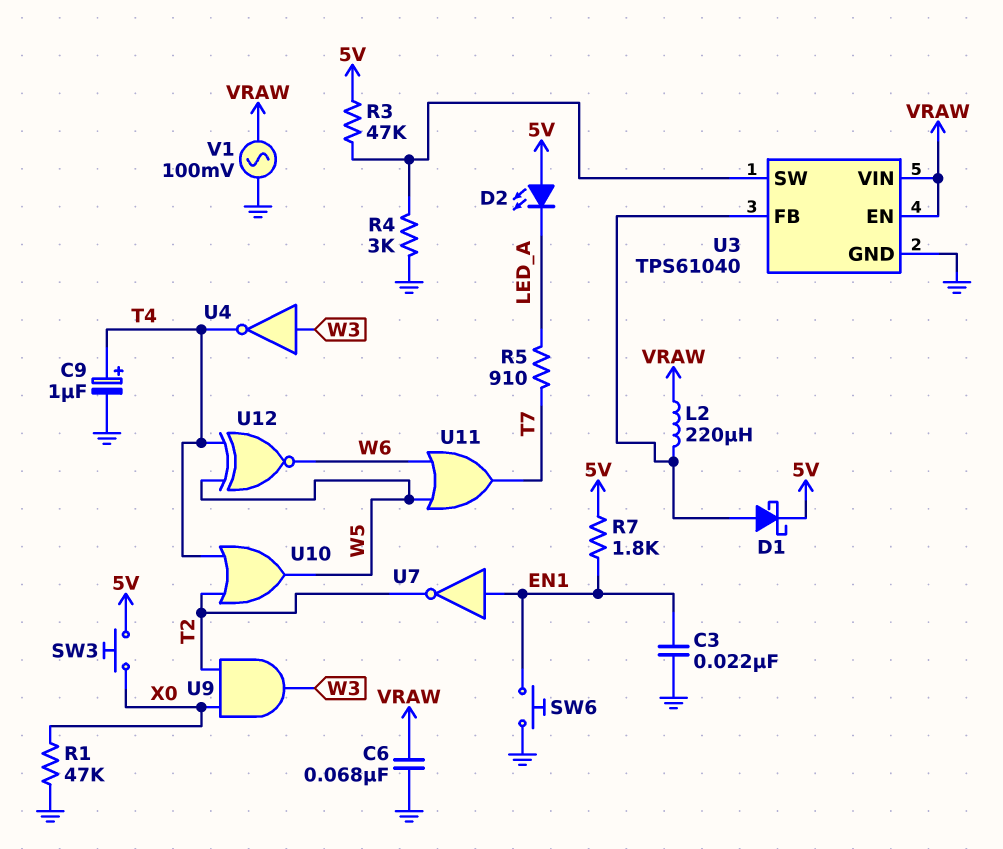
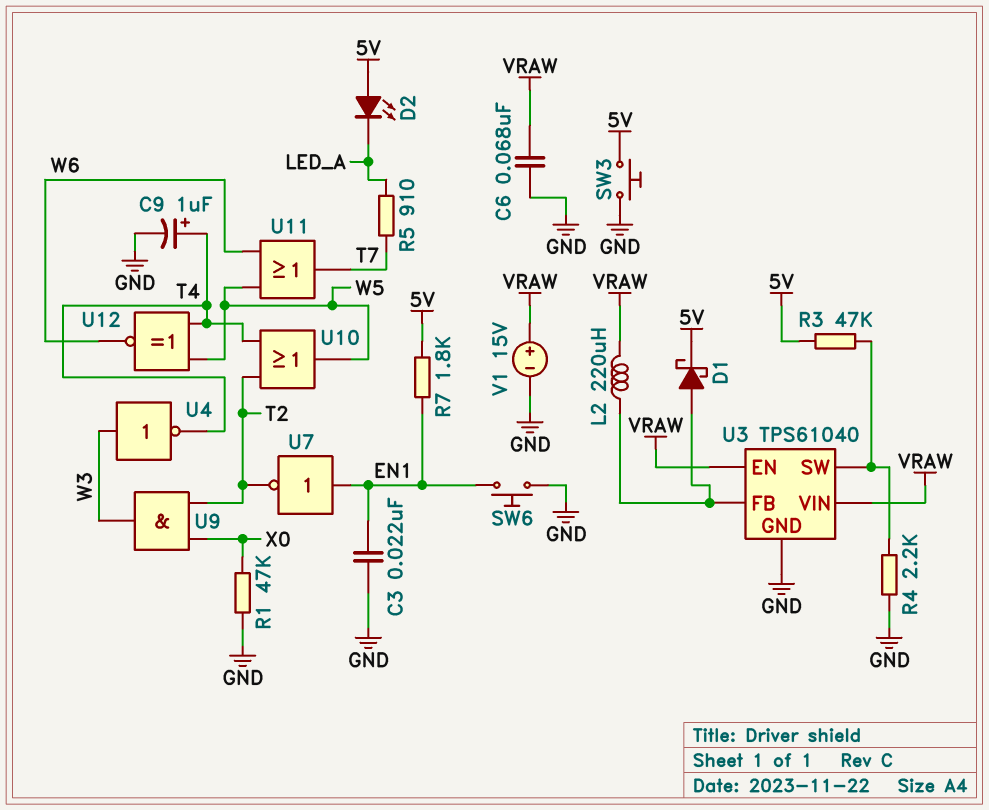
R4: 3k (GND, U3/SW) -> 2.2k (GND, U3/SW)
SW3: button (5V, X0) -> button (5V, GND)
V1: AC 100mV (GND, VRAW) -> 15V (plus VRAW, minus GND)

